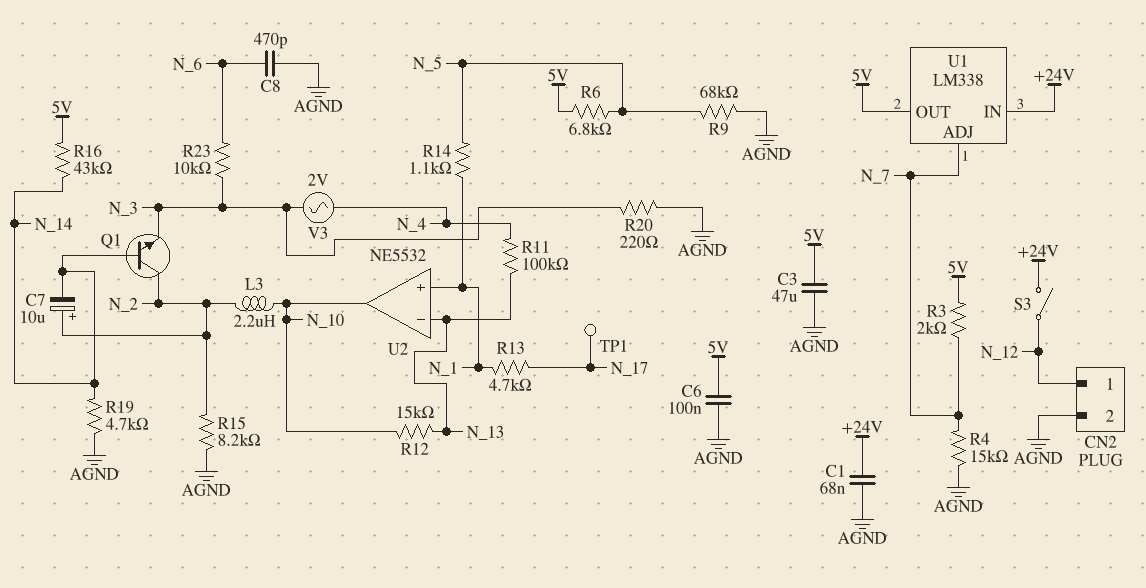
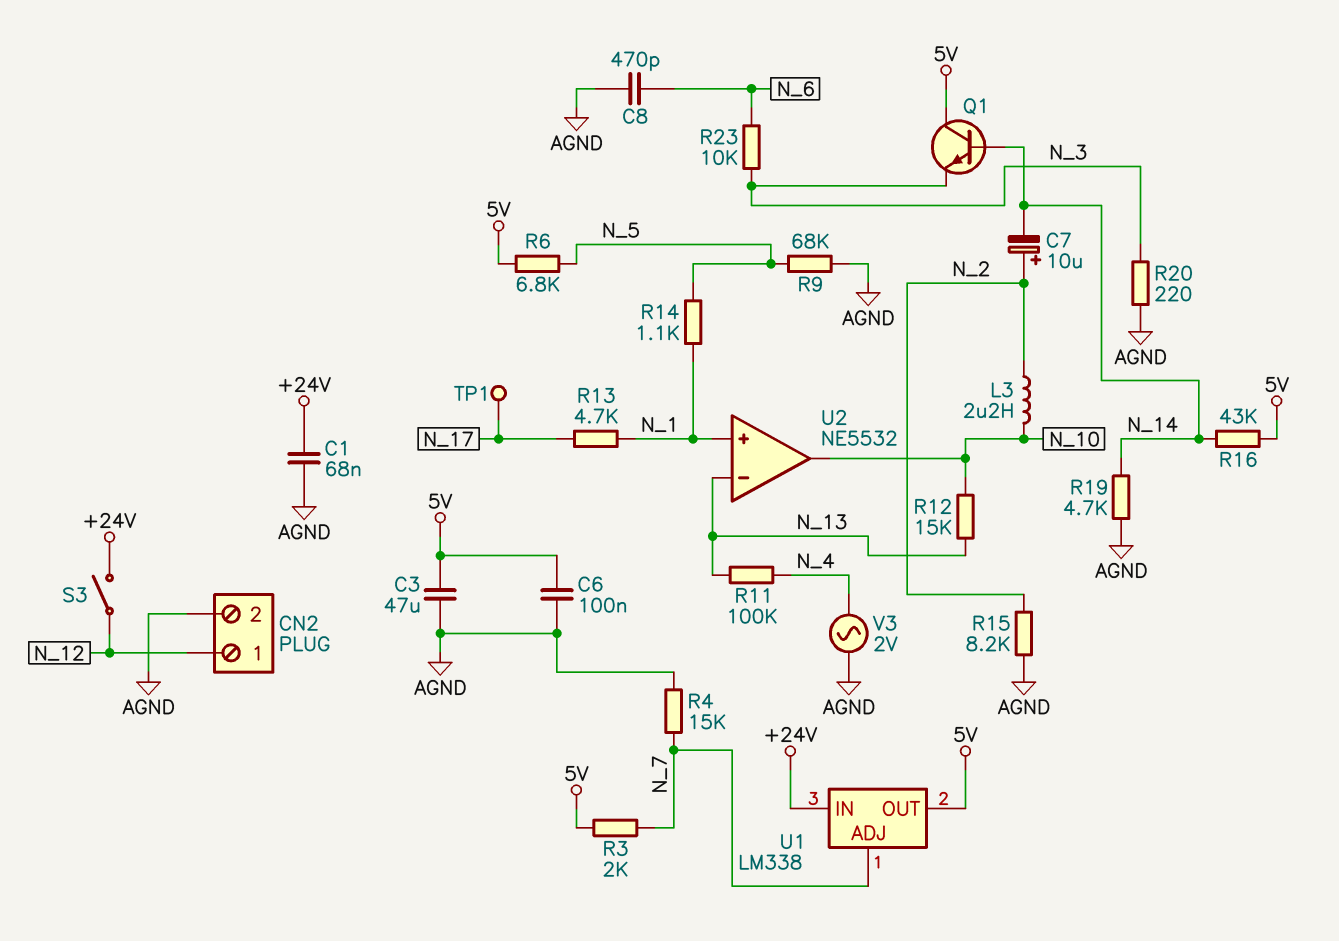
Q1: NPN (B N_14, C N_2, E N_3) -> NPN (B N_14, C 5V, E N_3)
V3: AC 2V (N_3, N_4) -> AC 2V (AGND, N_4)

